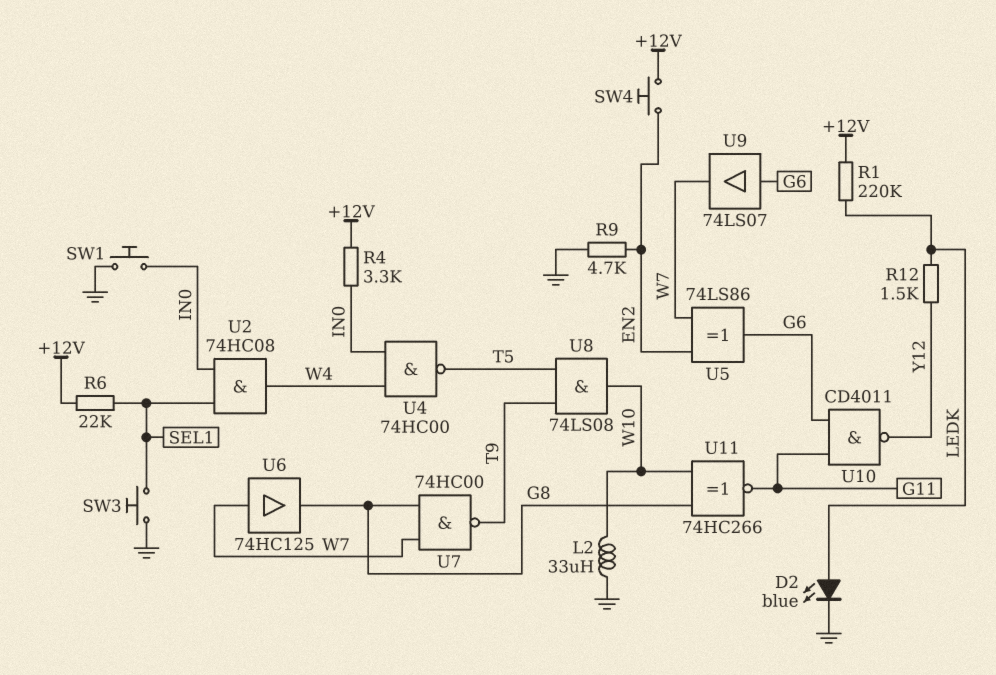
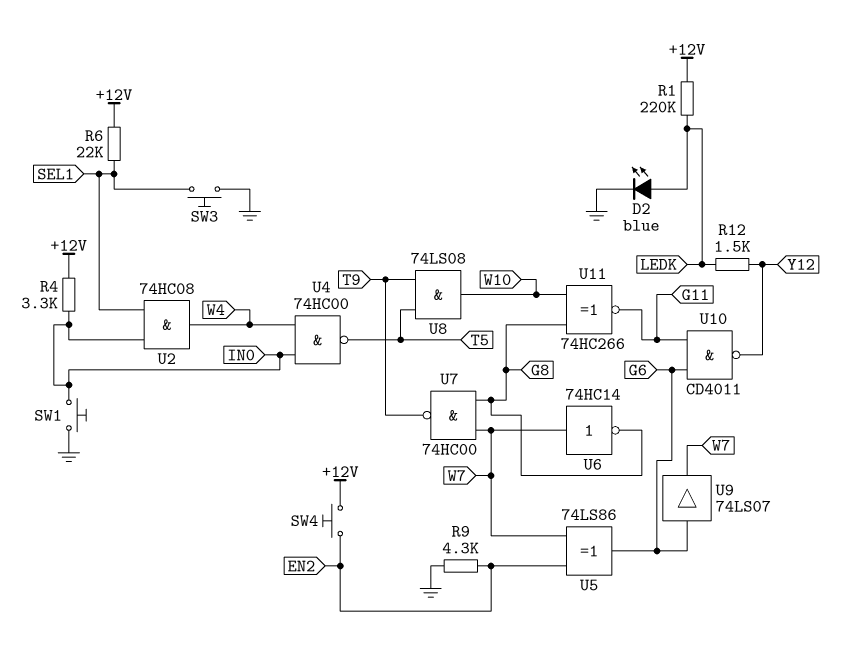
L2: 33uH (GND, W10) -> none
R9: 4.7k (EN2, GND) -> 4.3k (EN2, GND)
U6: buffer 74HC125 (in W7, out G8) -> NOT 74HC14 (in W7, out G8)

